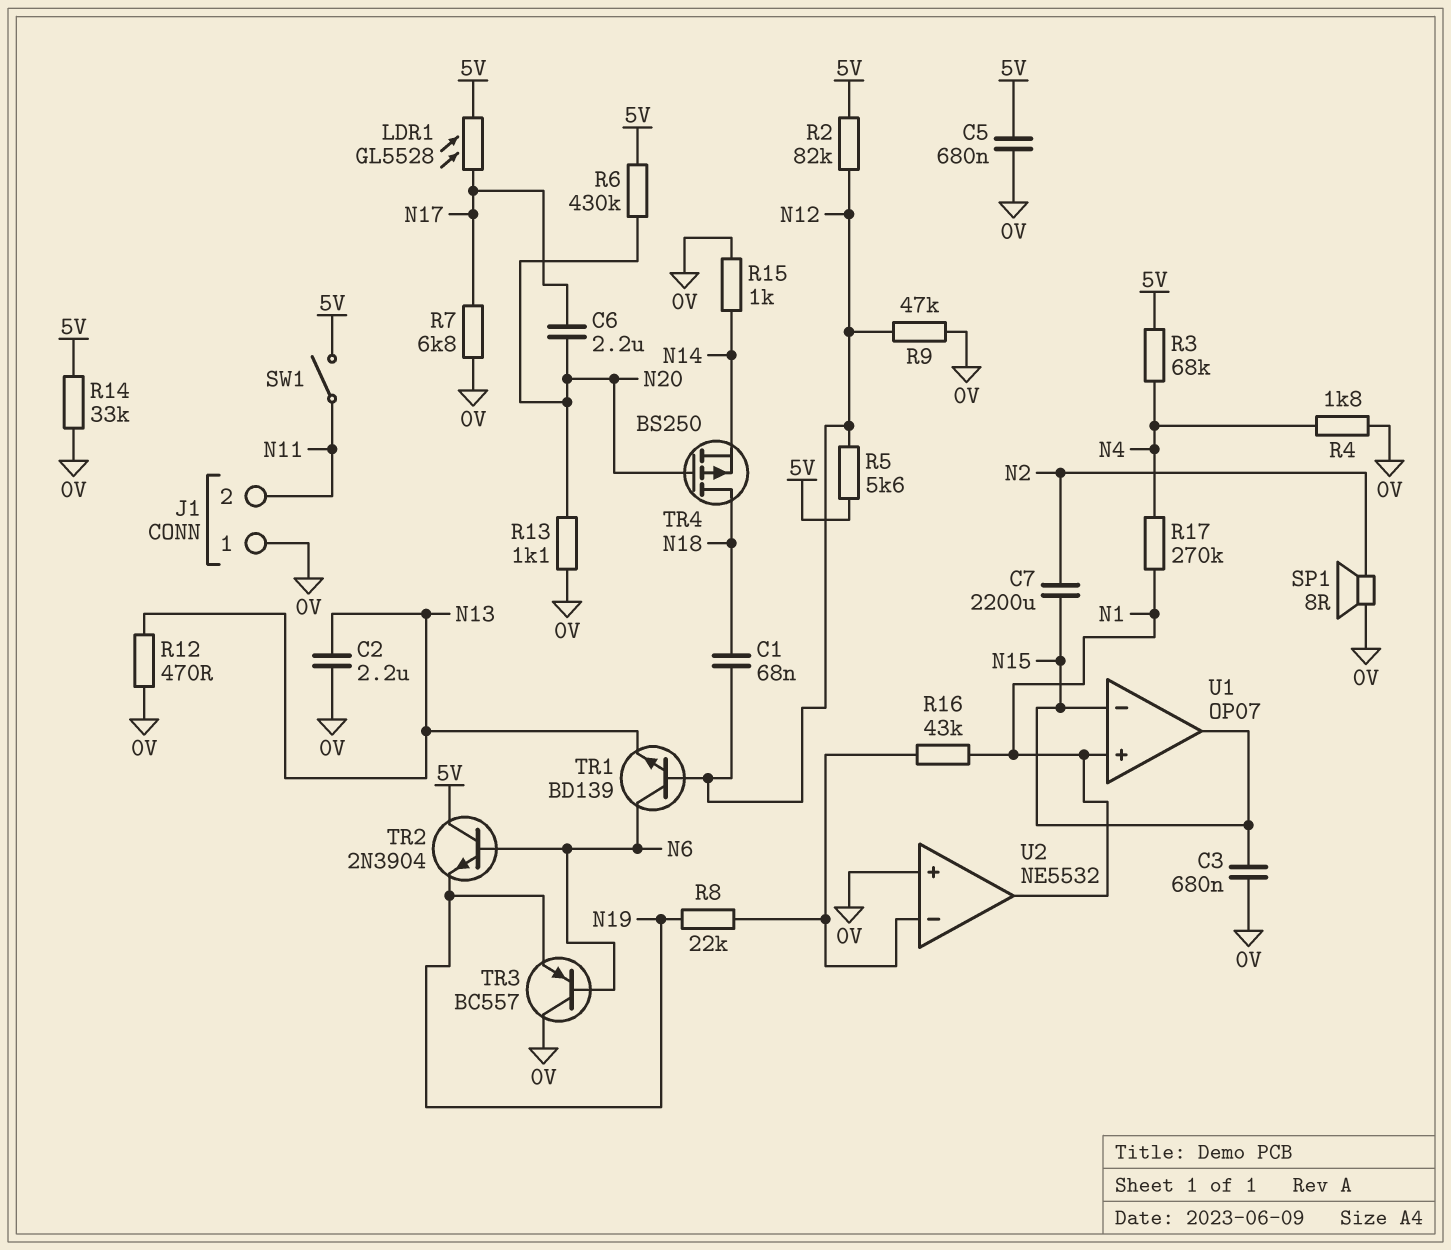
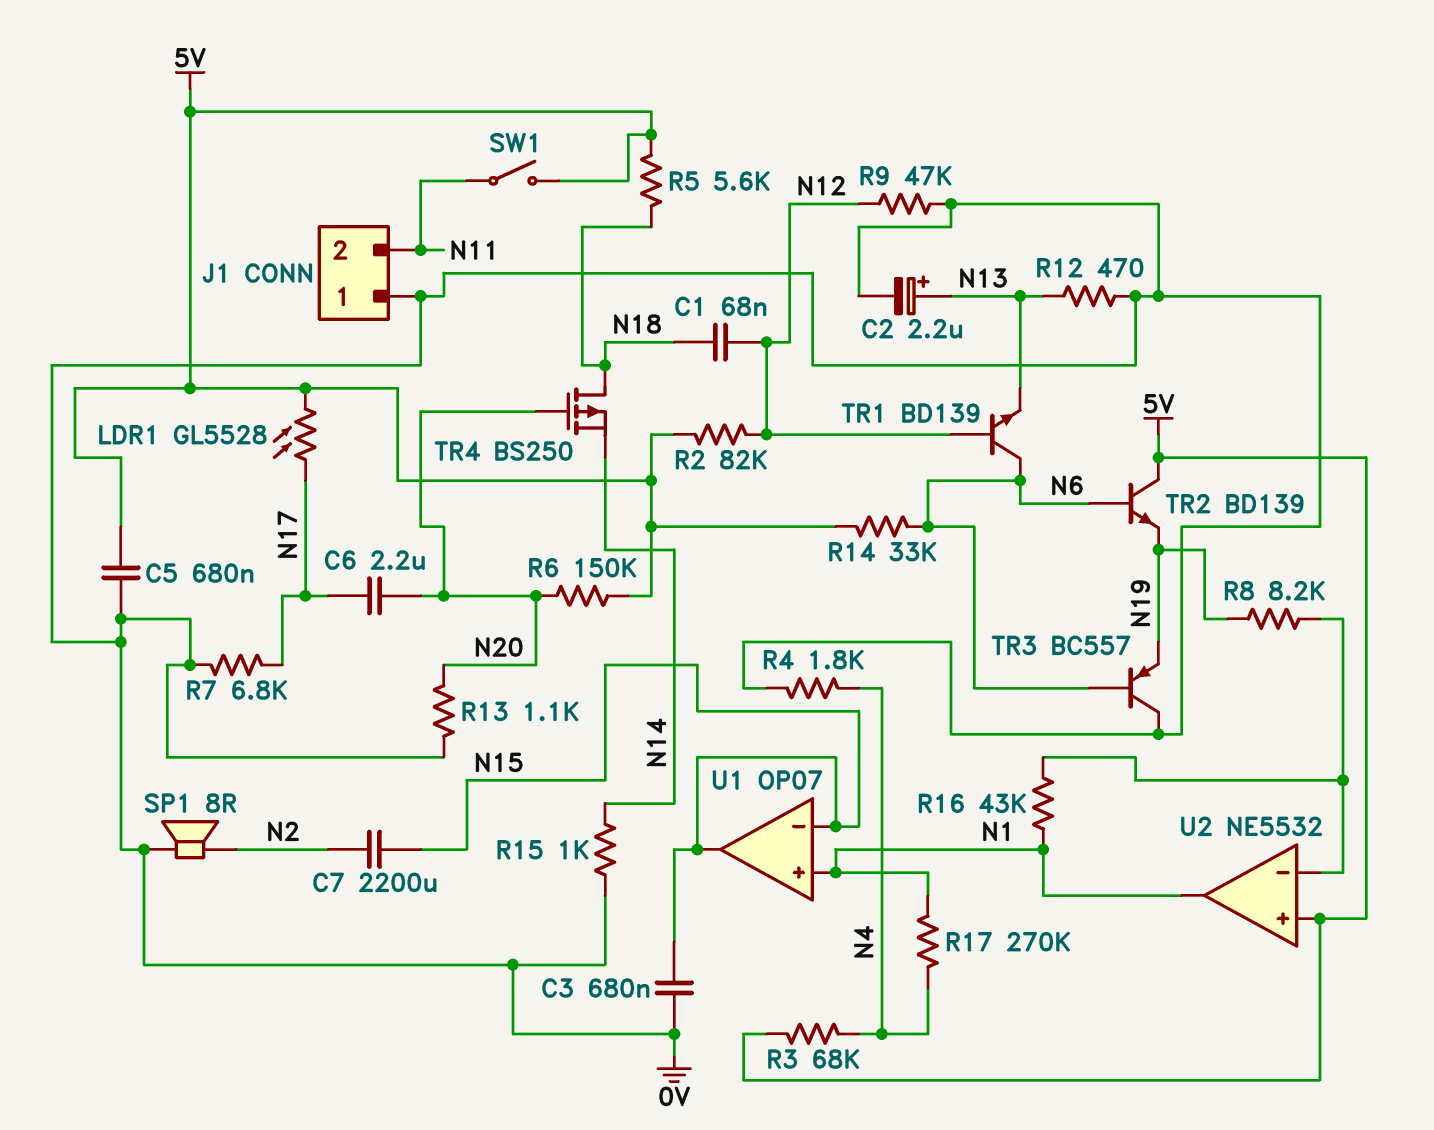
C2: 2.2uF (0V, N13) -> 2.2uF (plus N13, minus 0V)
R5: 5.6k (5V, N12) -> 5.6k (5V, N18)
R6: 430k (5V, N20) -> 150k (5V, N20)
R8: 22k (N19, U2/in-) -> 8.2k (N19, U2/in-)
R14: 33k (0V, 5V) -> 33k (5V, N6)
TR2: NPN 2N3904 (B N6, C 5V, E N19) -> NPN BD139 (B N6, C 5V, E N19)
U2 pin in+: 0V -> 5V

